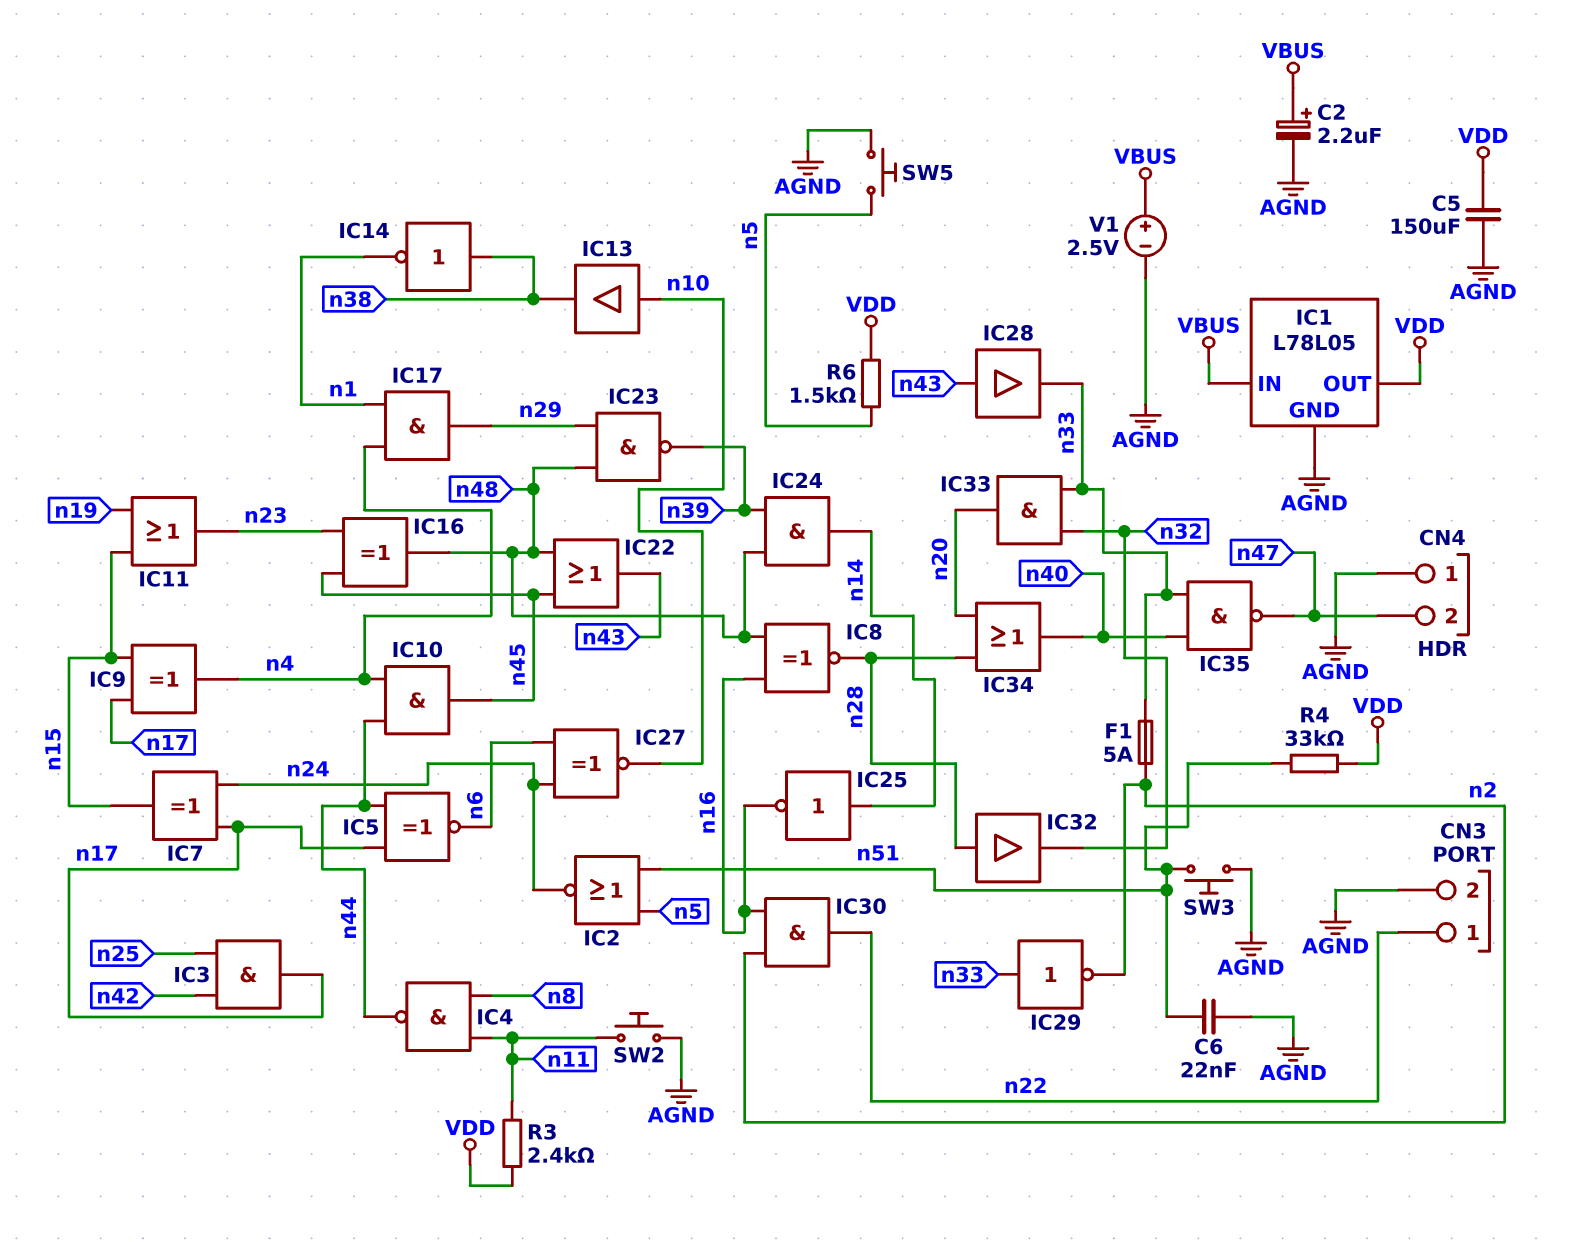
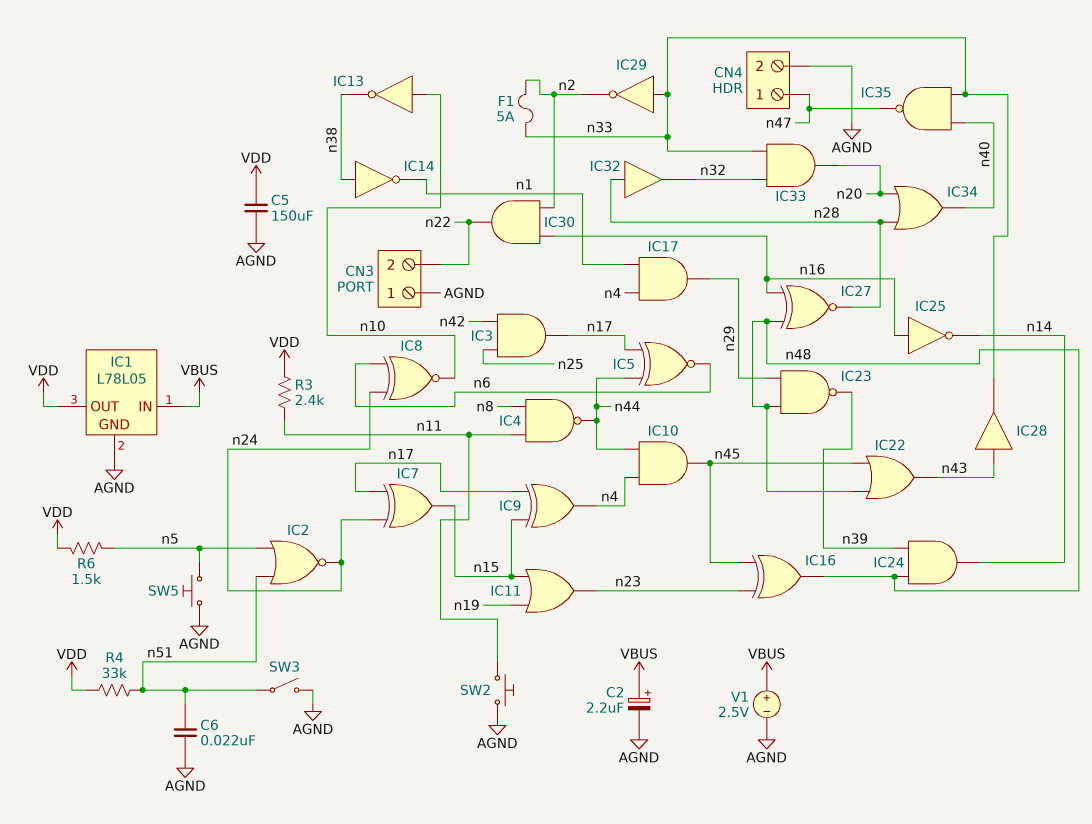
CN3 pin 1: n22 -> AGND
CN3 pin 2: AGND -> n22
CN4 pin 1: AGND -> n47
CN4 pin 2: n47 -> AGND
IC8: XNOR (in n16, in n48, out n28) -> XNOR (in n6, in n24, out n10)
IC13: buffer (in n10, out n38) -> NOT (in n10, out n38)
IC25: NOT (in n14, out n16) -> NOT (in n16, out n14)
IC27: XNOR (in n6, in n24, out n10) -> XNOR (in n16, in n48, out n28)
SW3: button (AGND, n51) -> switch (AGND, n51)

